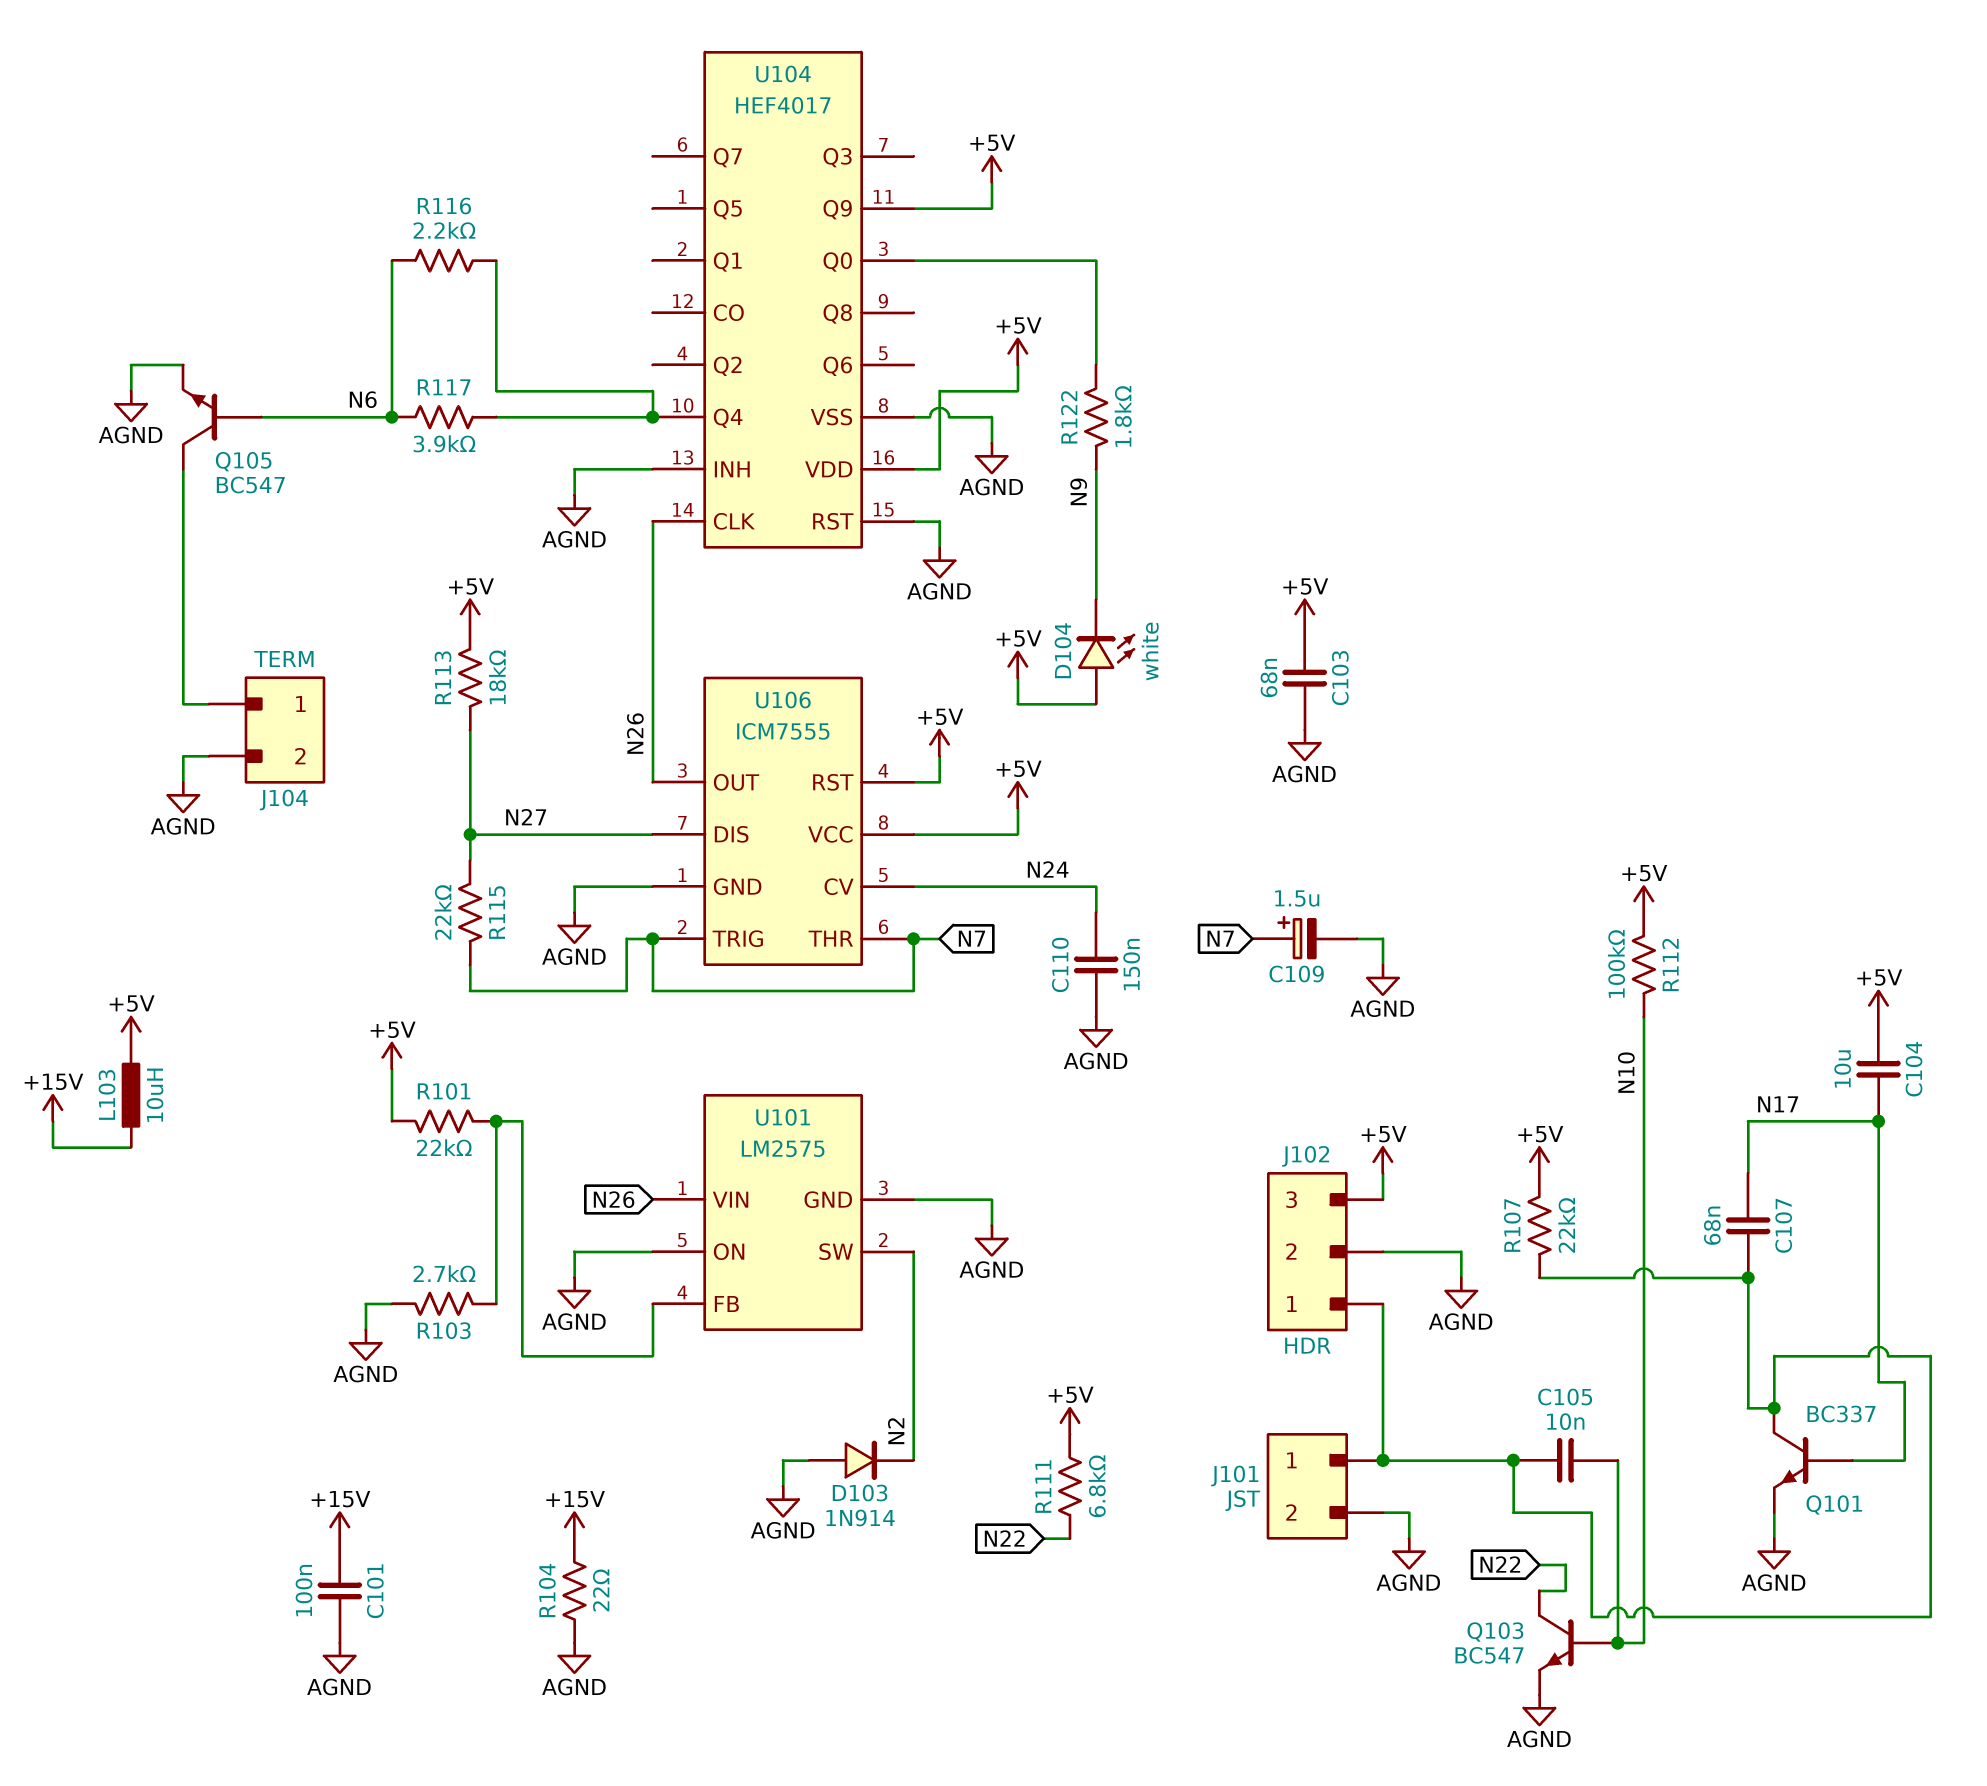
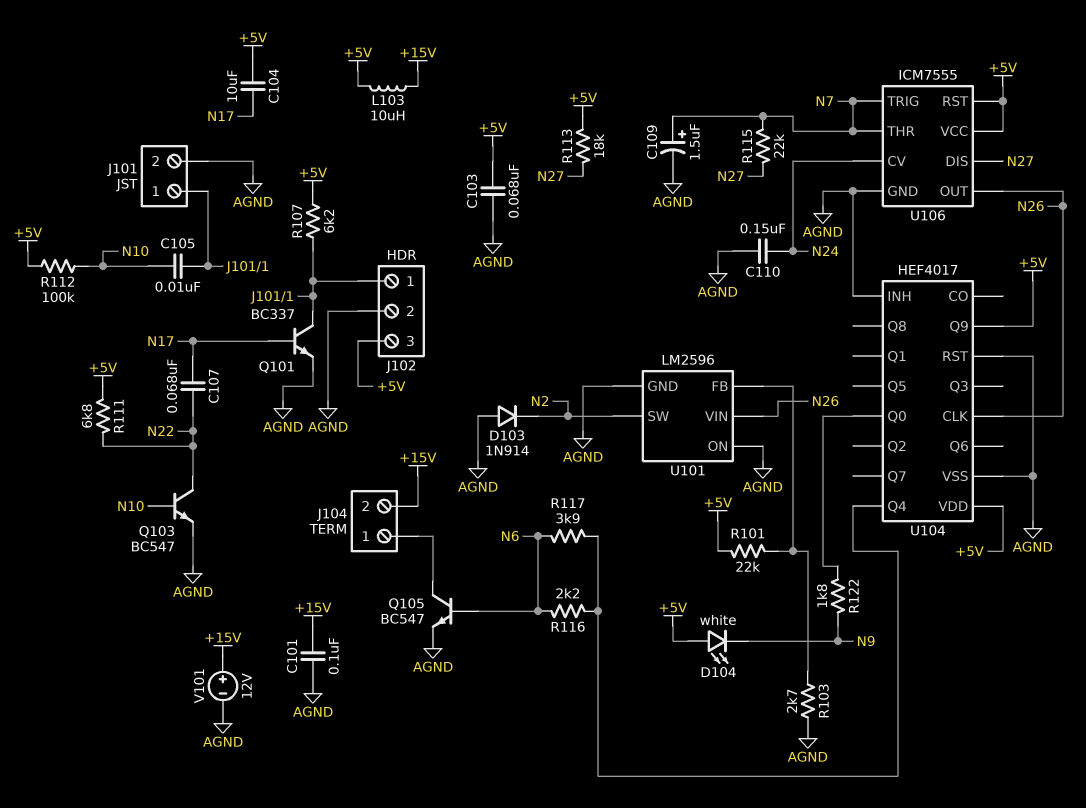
C107: 68nF (J101/1, N17) -> 68nF (N17, N22)
J104 pin 2: AGND -> +15V
R104: 22 (+15V, AGND) -> none
R107: 22k (+5V, J101/1) -> 6.2k (+5V, J101/1)
U101: LM2575 -> LM2596
V101: none -> 12V (plus +15V, minus AGND)

